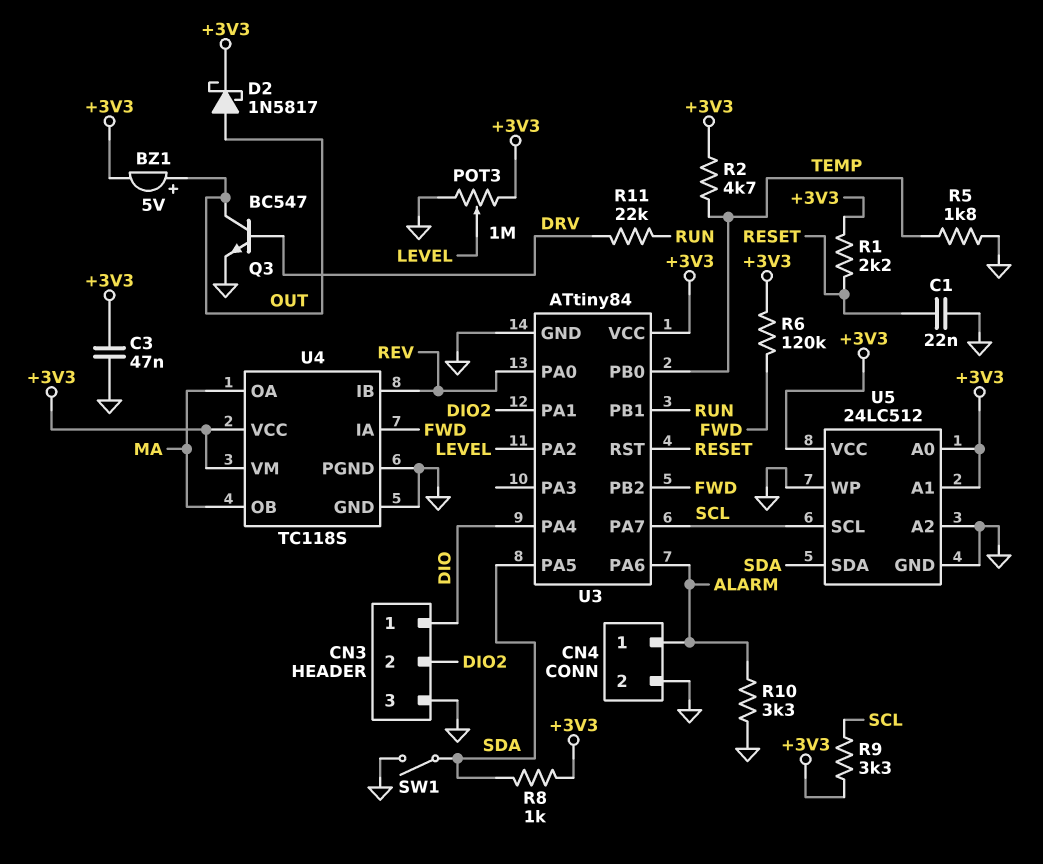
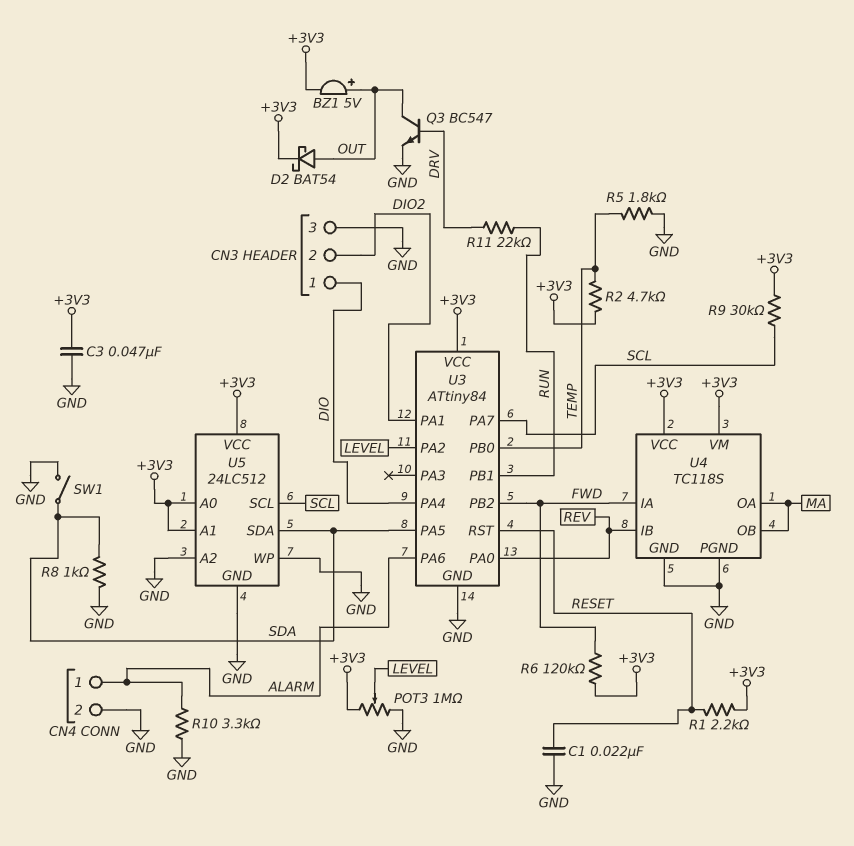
D2: schottky 1N5817 (A OUT, K +3V3) -> schottky BAT54 (A OUT, K +3V3)
R8: 1k (+3V3, SDA) -> 1k (GND, SDA)
R9: 3.3k (+3V3, SCL) -> 30k (+3V3, SCL)

